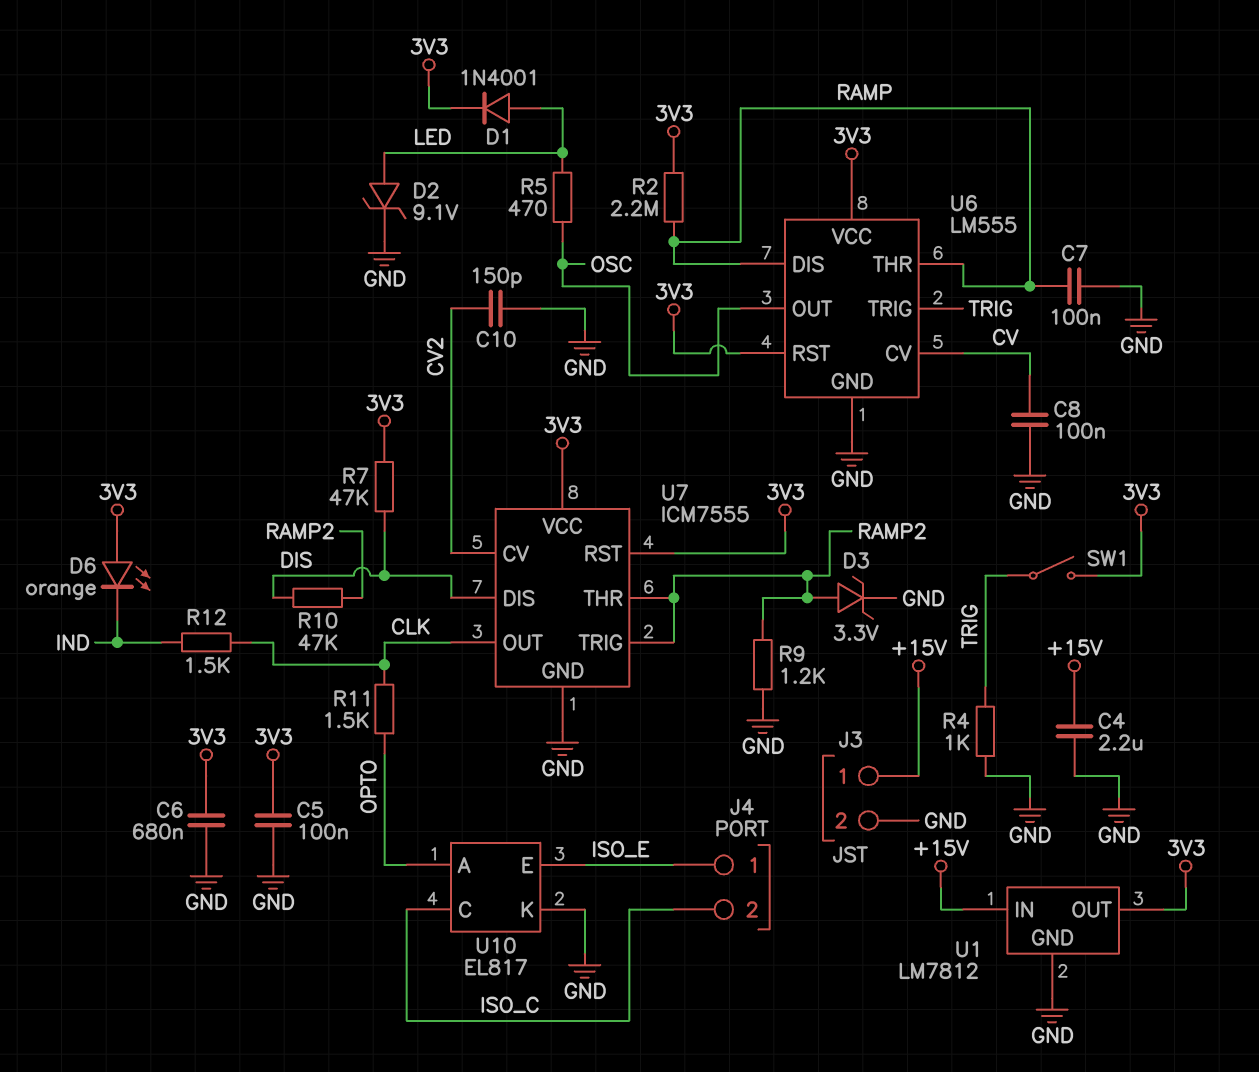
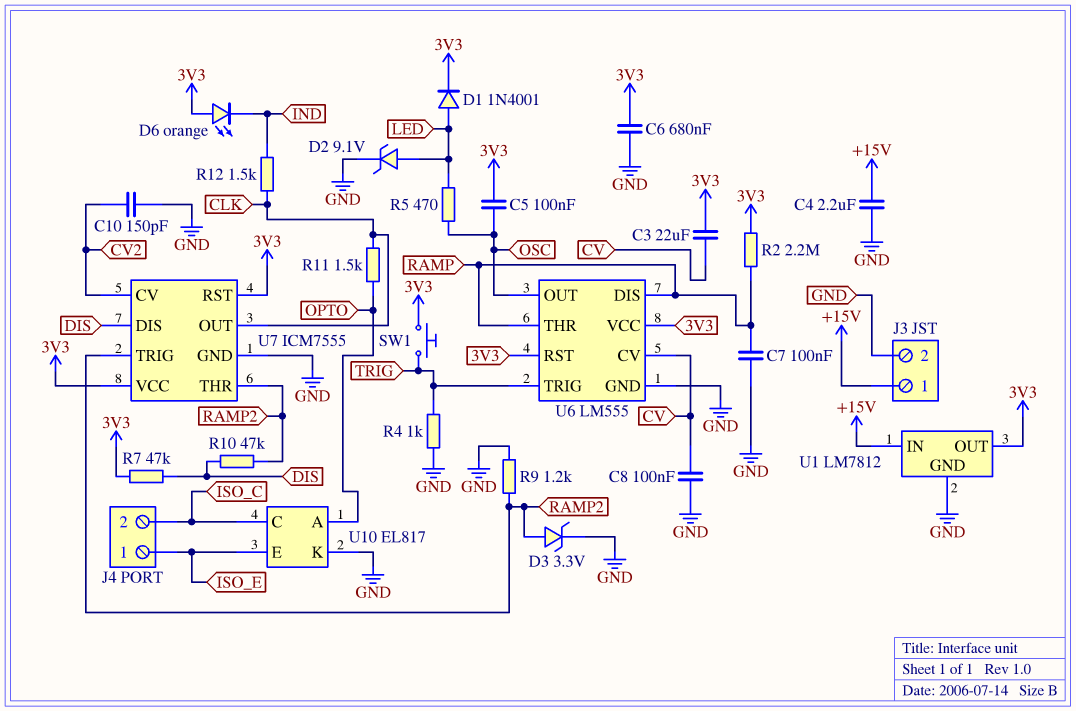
C3: none -> 22uF (3V3, CV)
C5: 100nF (3V3, GND) -> 100nF (3V3, OSC)
SW1: switch (3V3, TRIG) -> button (3V3, TRIG)

